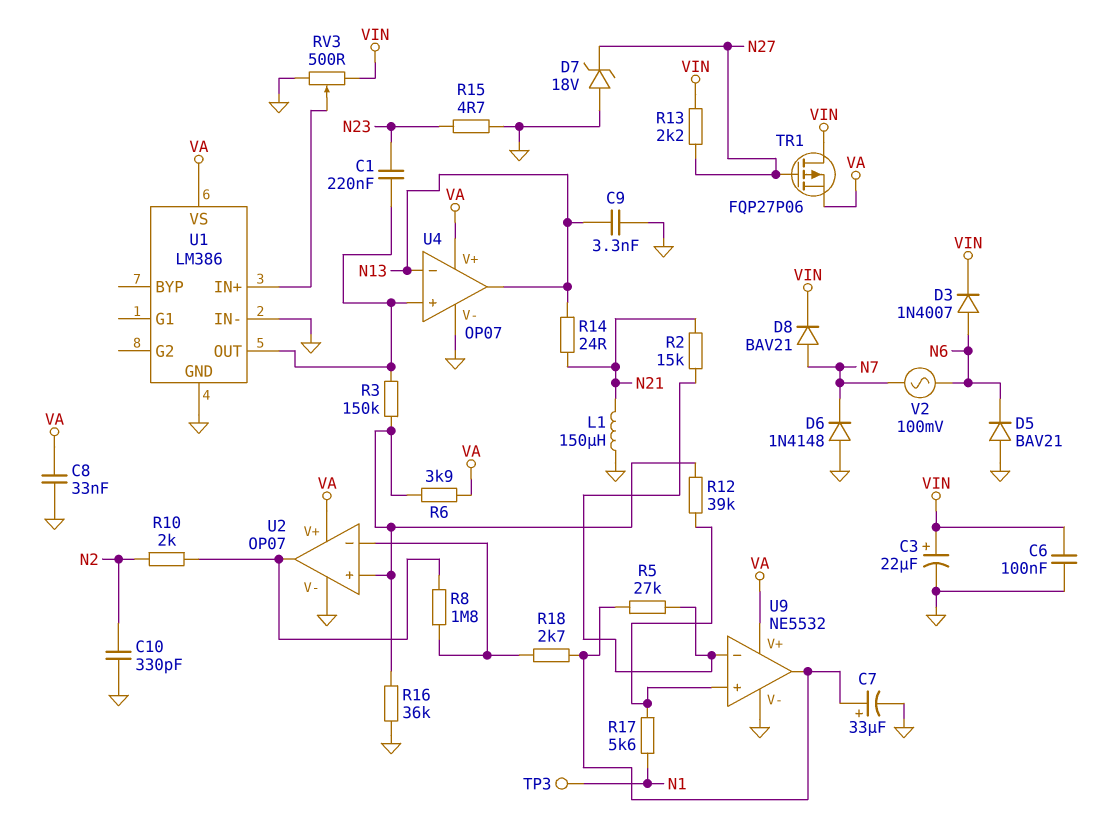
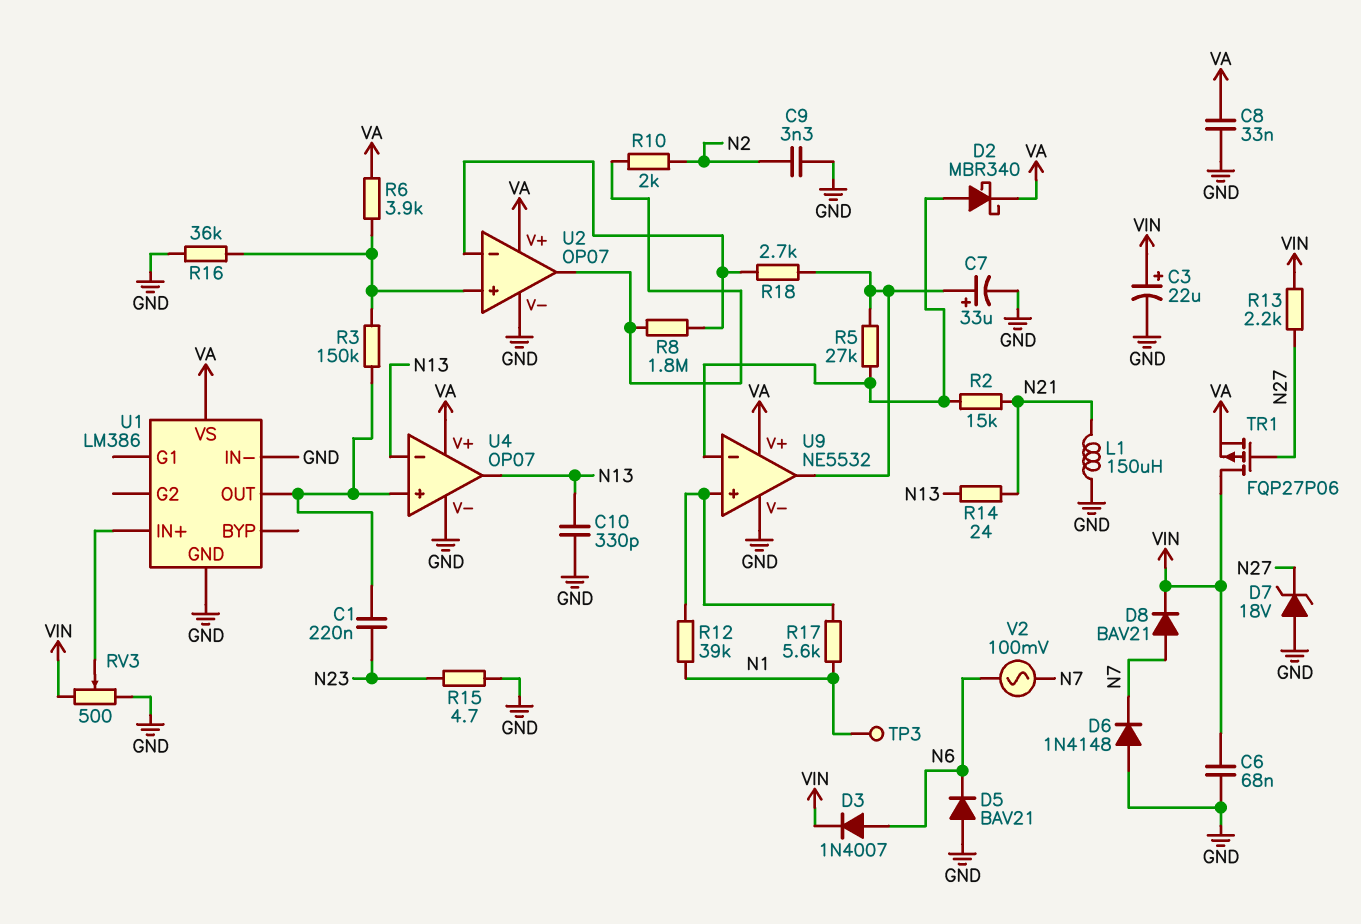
C6: 100nF (GND, VIN) -> 68nF (GND, VIN)
C9: 3.3nF (GND, N13) -> 3.3nF (GND, N2)
C10: 330pF (GND, N2) -> 330pF (GND, N13)
D2: none -> schottky MBR340 (A U9/in-, K VA)
R12: 39k (U2/in+, U9/in+) -> 39k (N1, U9/in+)

